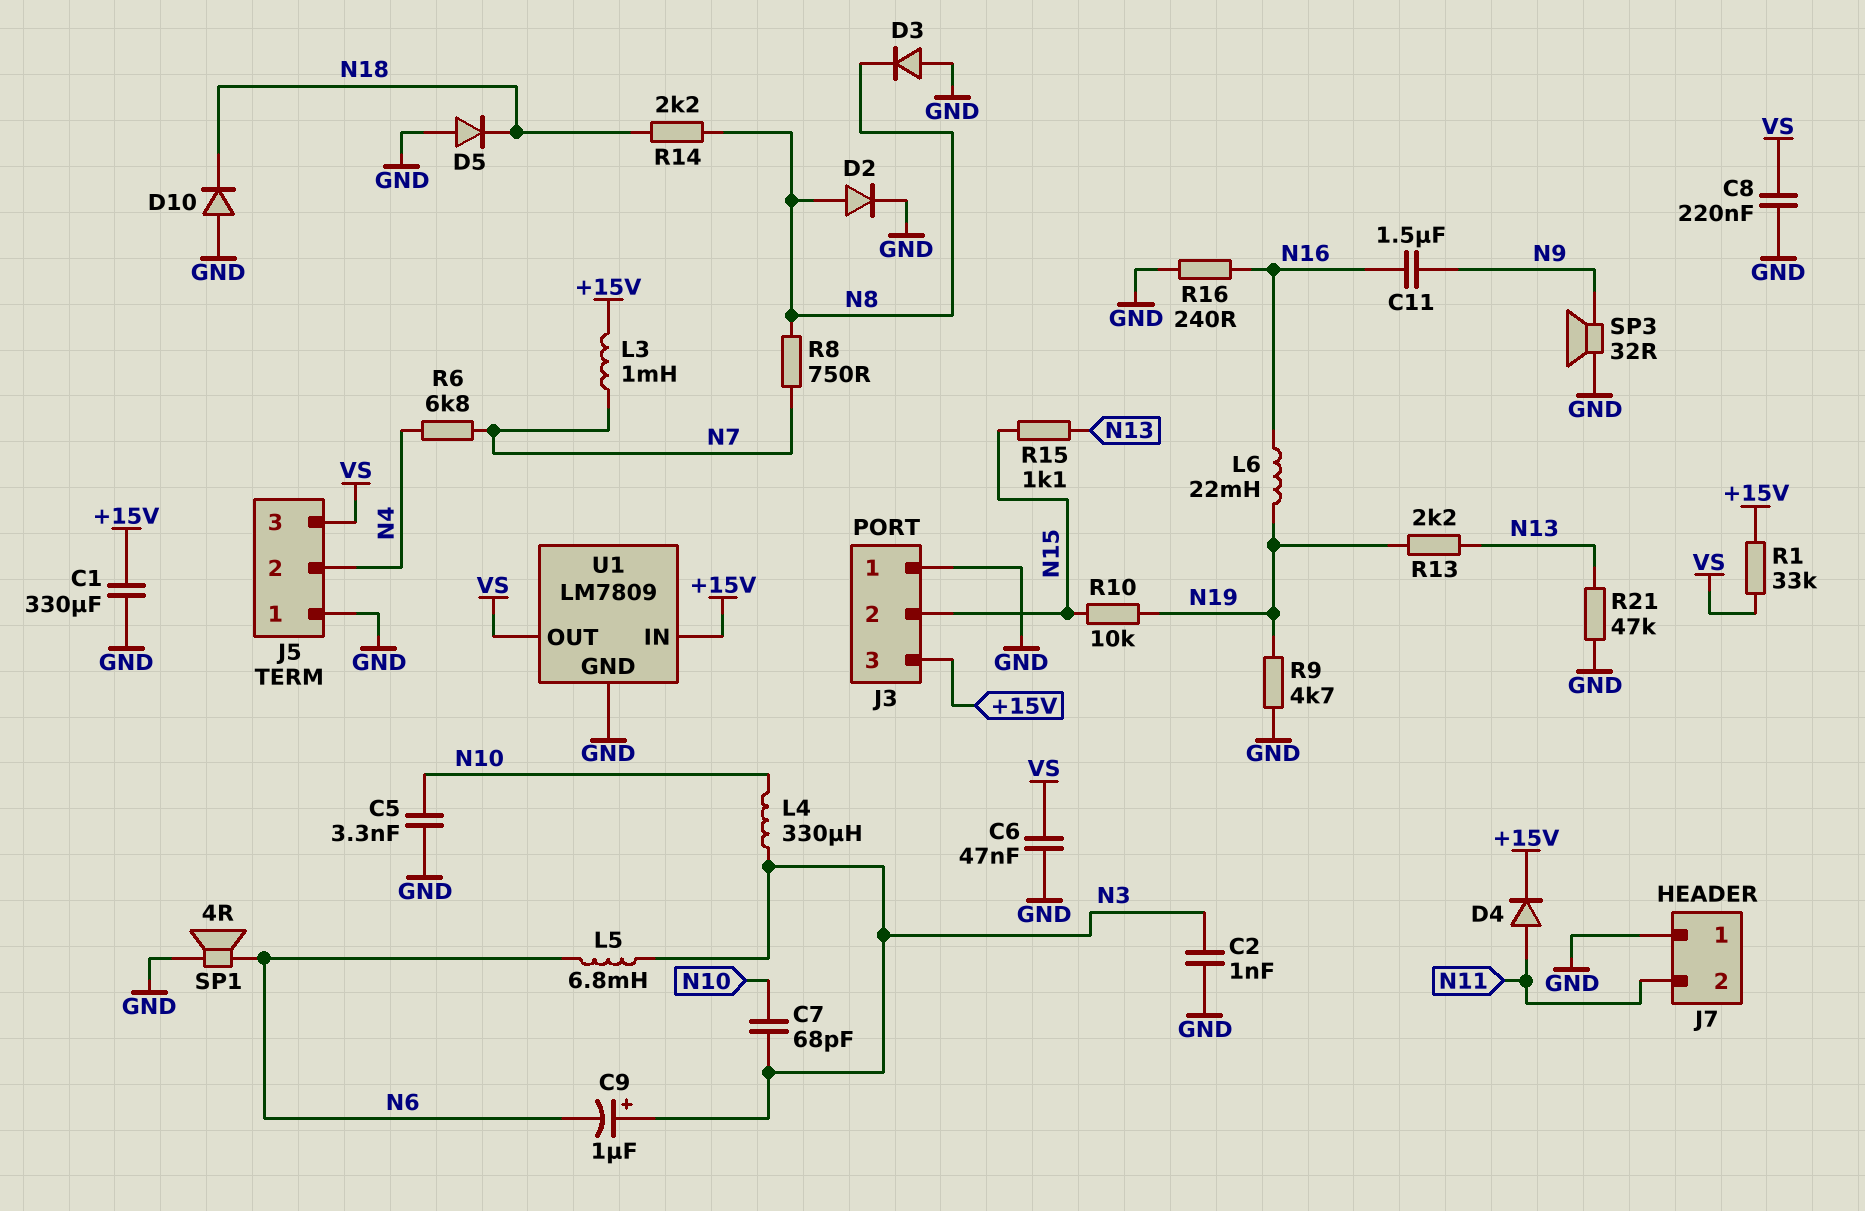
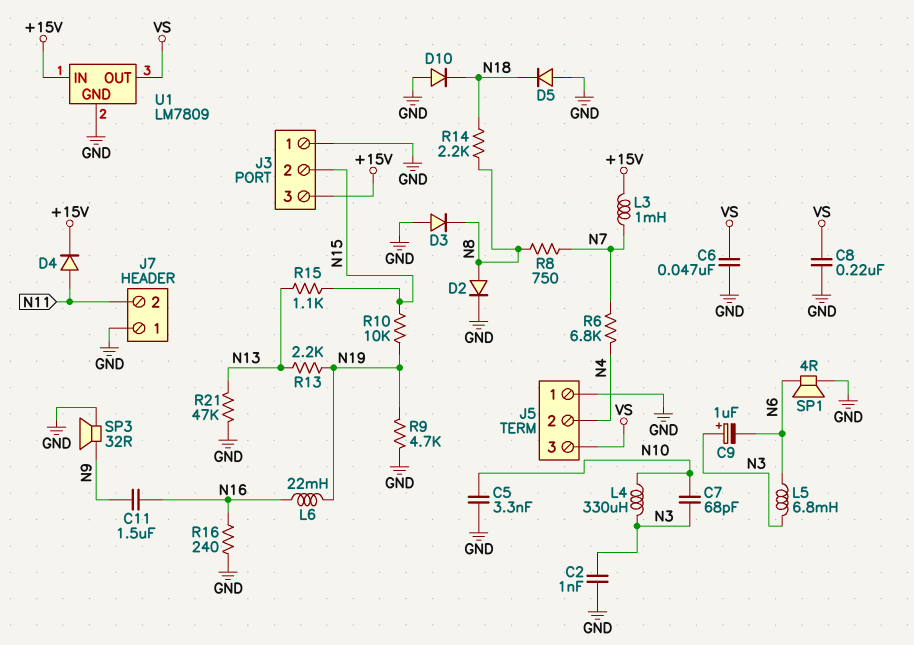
C1: 330uF (+15V, GND) -> none
R1: 33k (+15V, VS) -> none

